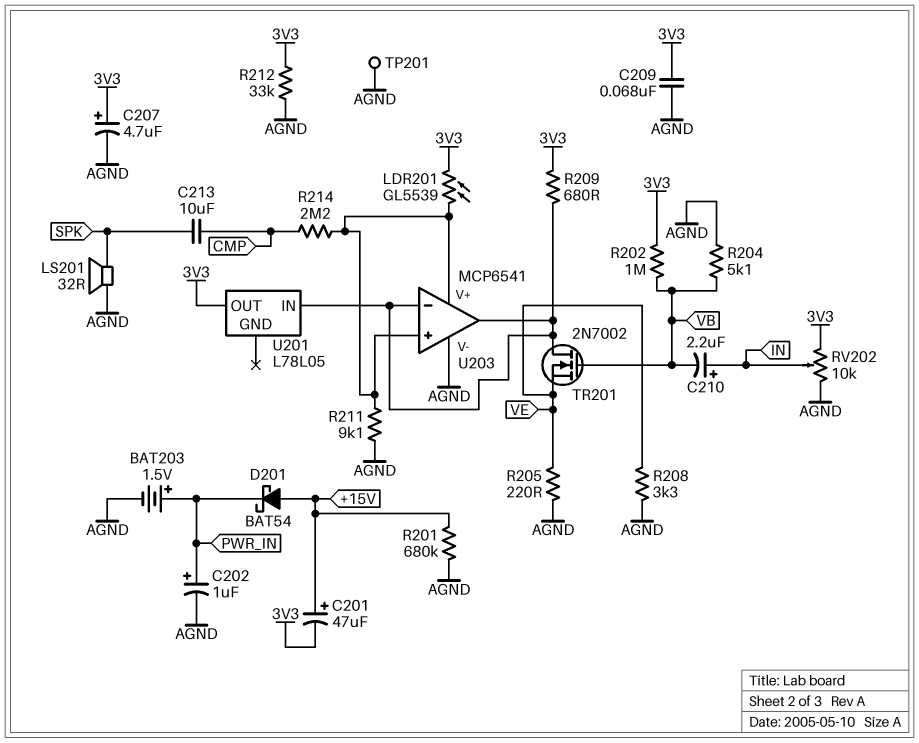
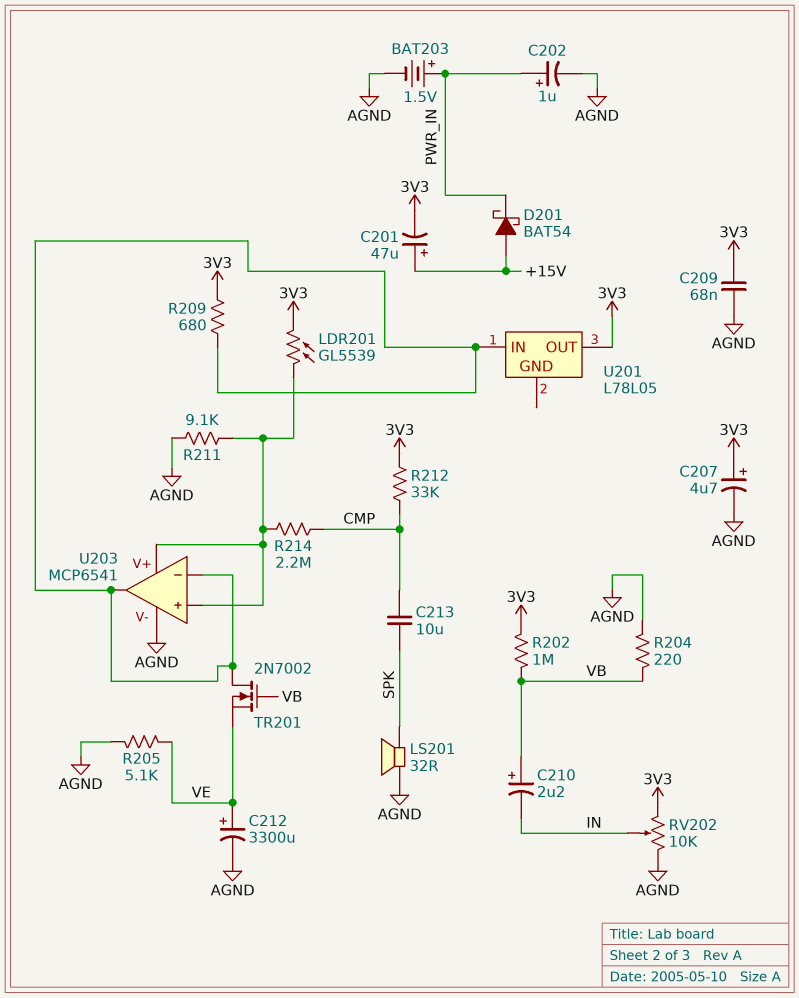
C210: 2.2uF (plus IN, minus VB) -> 2.2uF (plus VB, minus IN)
C212: none -> 3300uF (plus VE, minus AGND)
R201: 680k (+15V, AGND) -> none
R204: 5.1k (AGND, VB) -> 220 (AGND, VB)
R205: 220 (AGND, VE) -> 5.1k (AGND, VE)
R208: 3.3k (AGND, VE) -> none
R212: 33k (3V3, AGND) -> 33k (3V3, CMP)
TP201: test point (AGND) -> none

